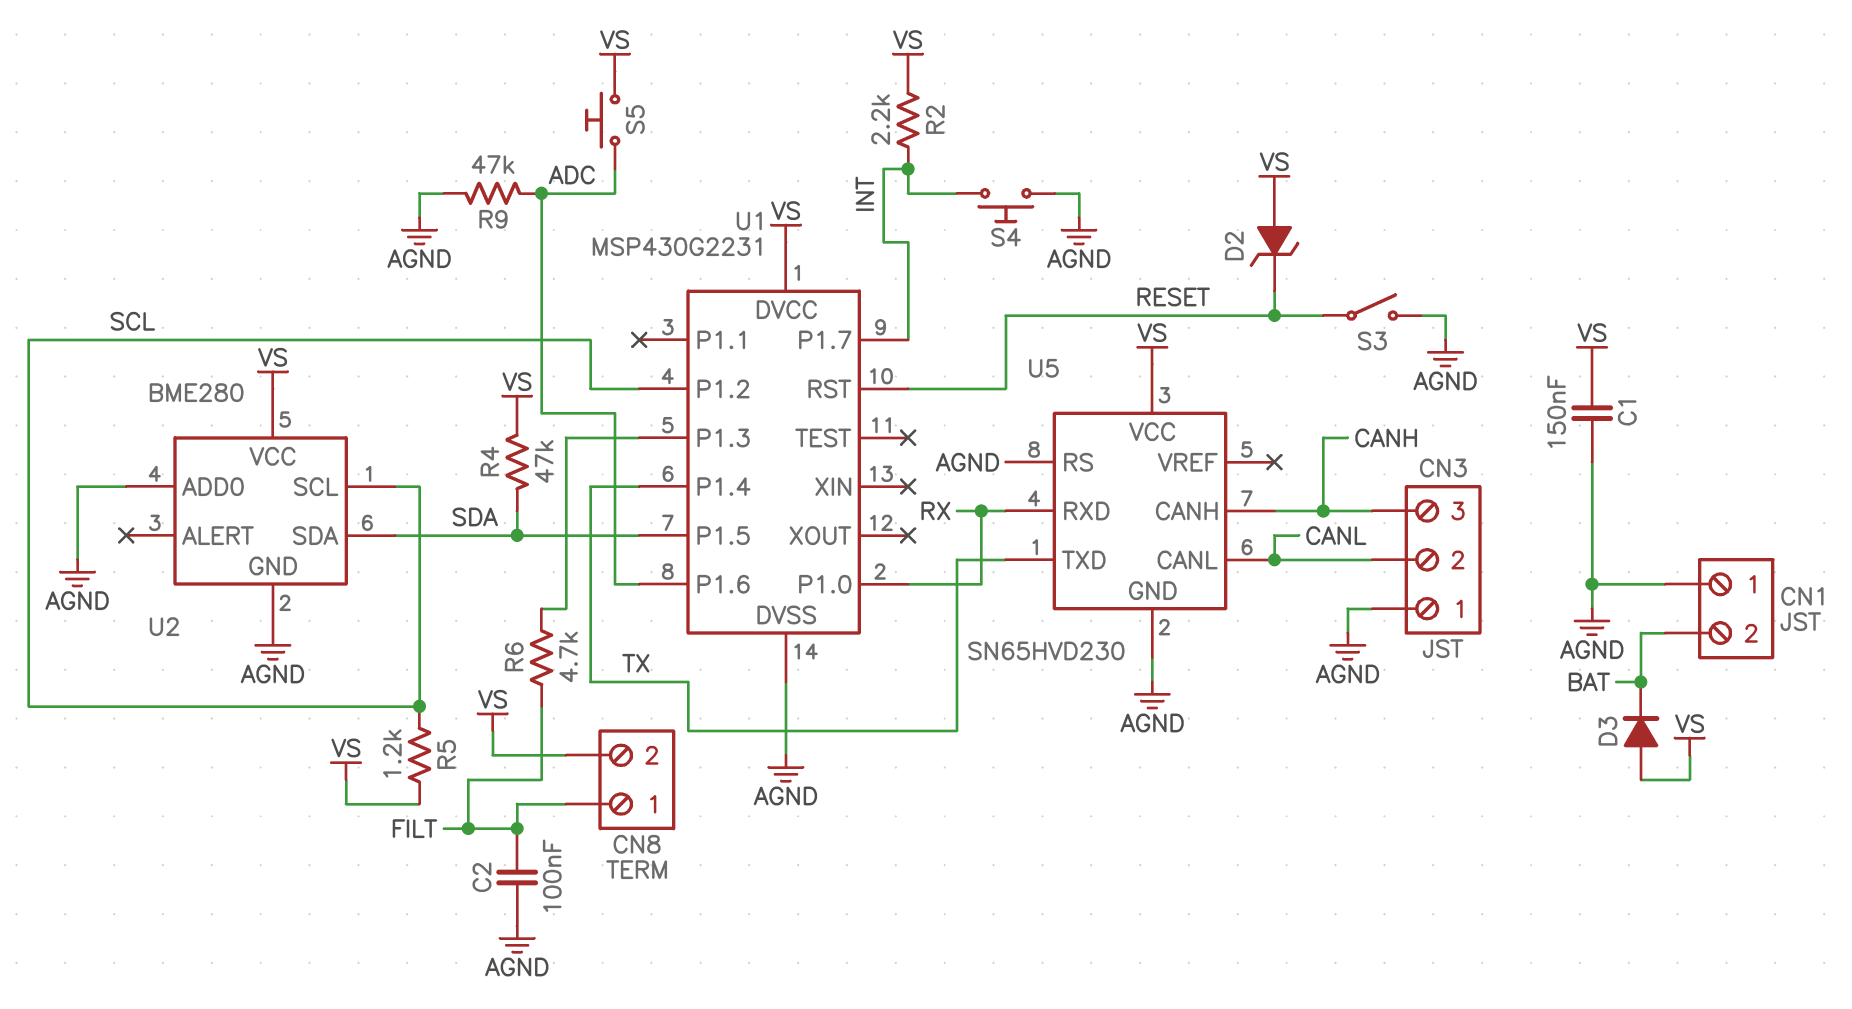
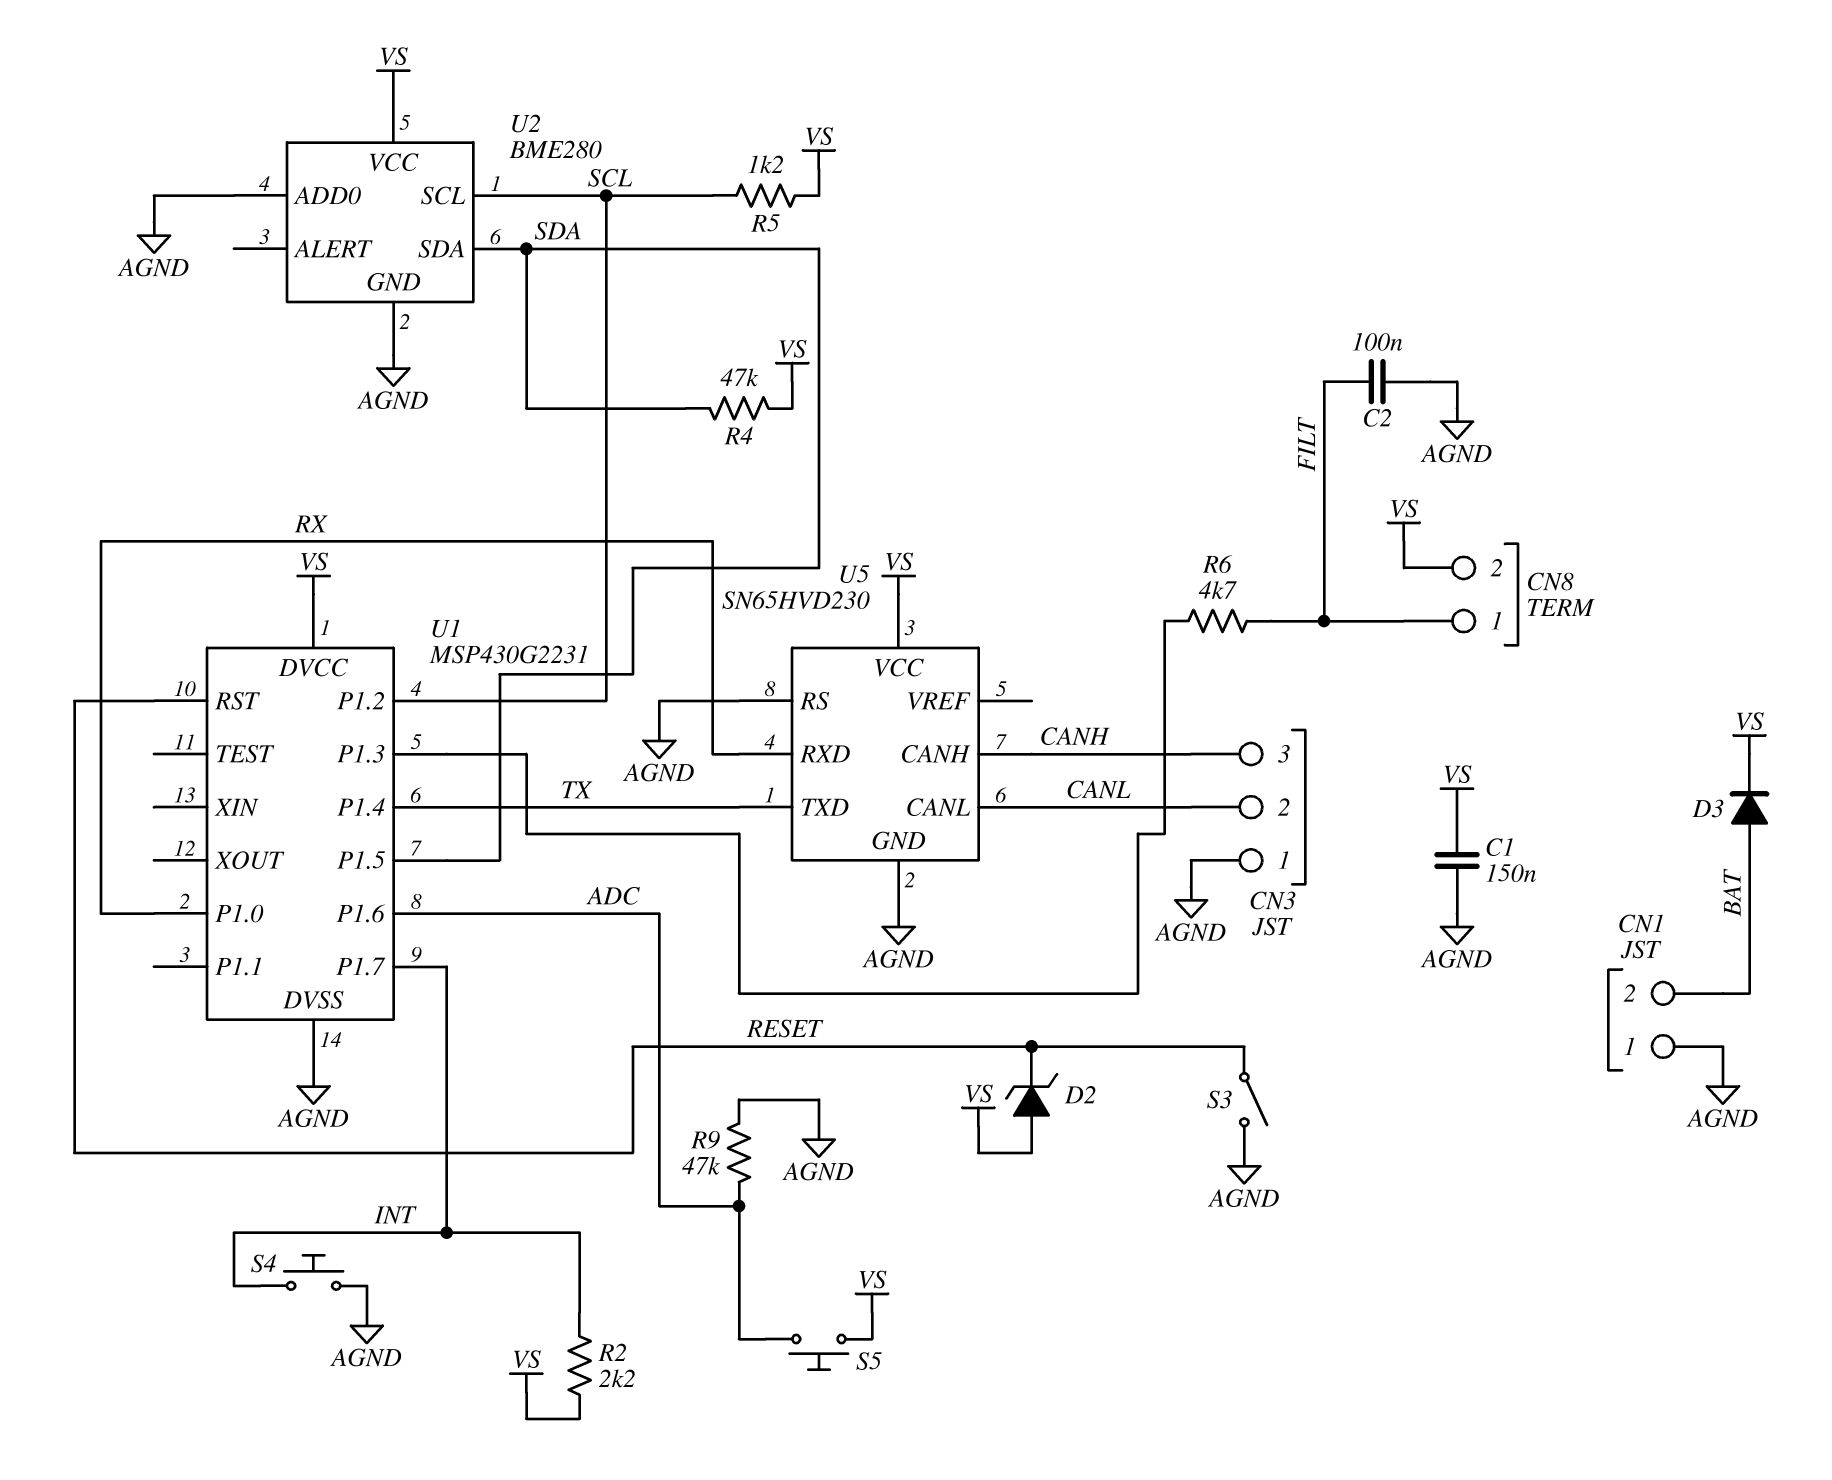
D3: diode (A VS, K BAT) -> diode (A BAT, K VS)

